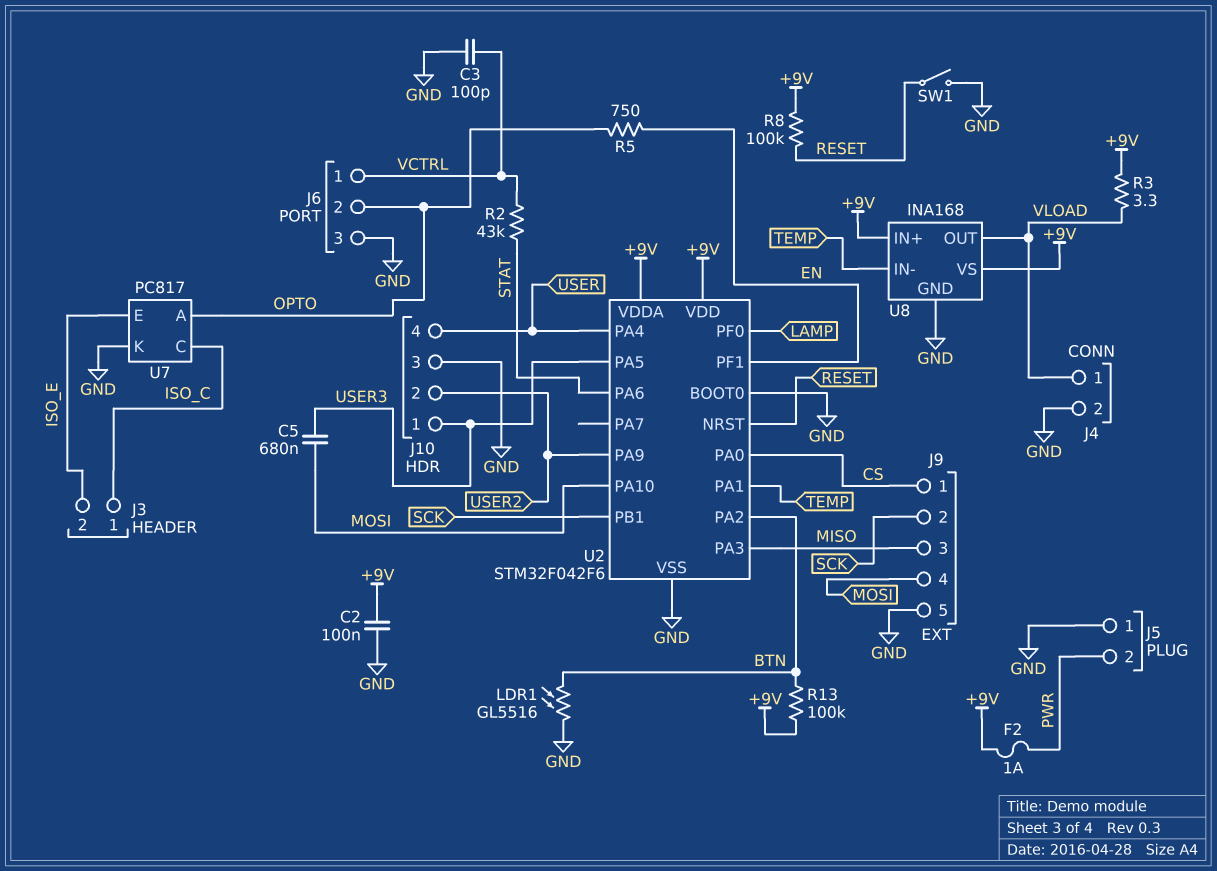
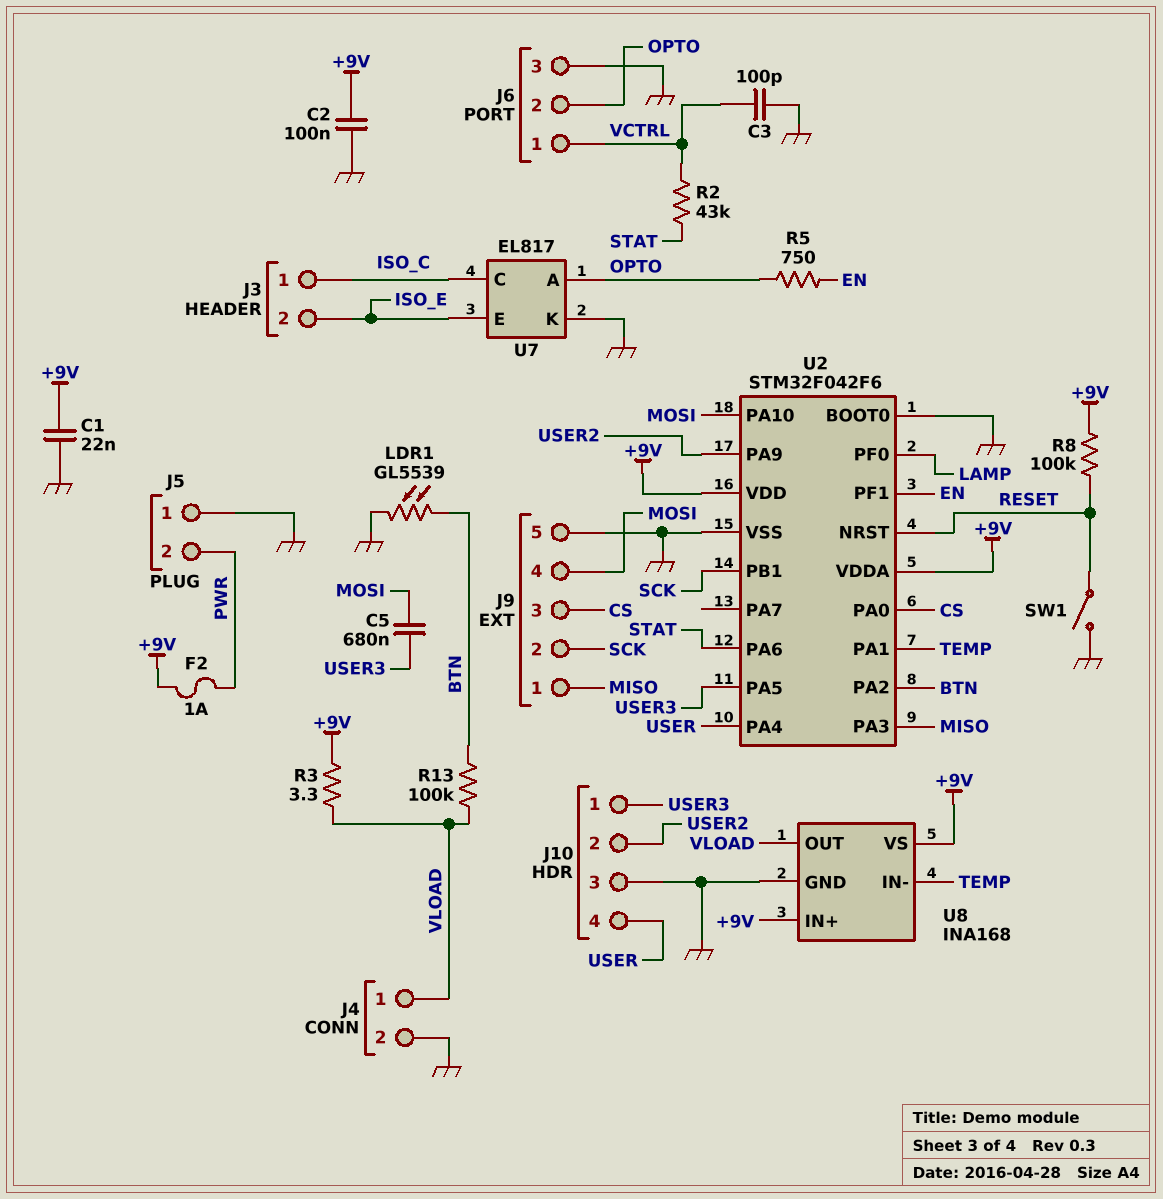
C1: none -> 22nF (+9V, GND)
J9 pin 1: CS -> MISO
J9 pin 3: MISO -> CS
LDR1: GL5516 (BTN, GND) -> GL5539 (BTN, GND)
R13: 100k (+9V, BTN) -> 100k (BTN, VLOAD)
U7: PC817 -> EL817

